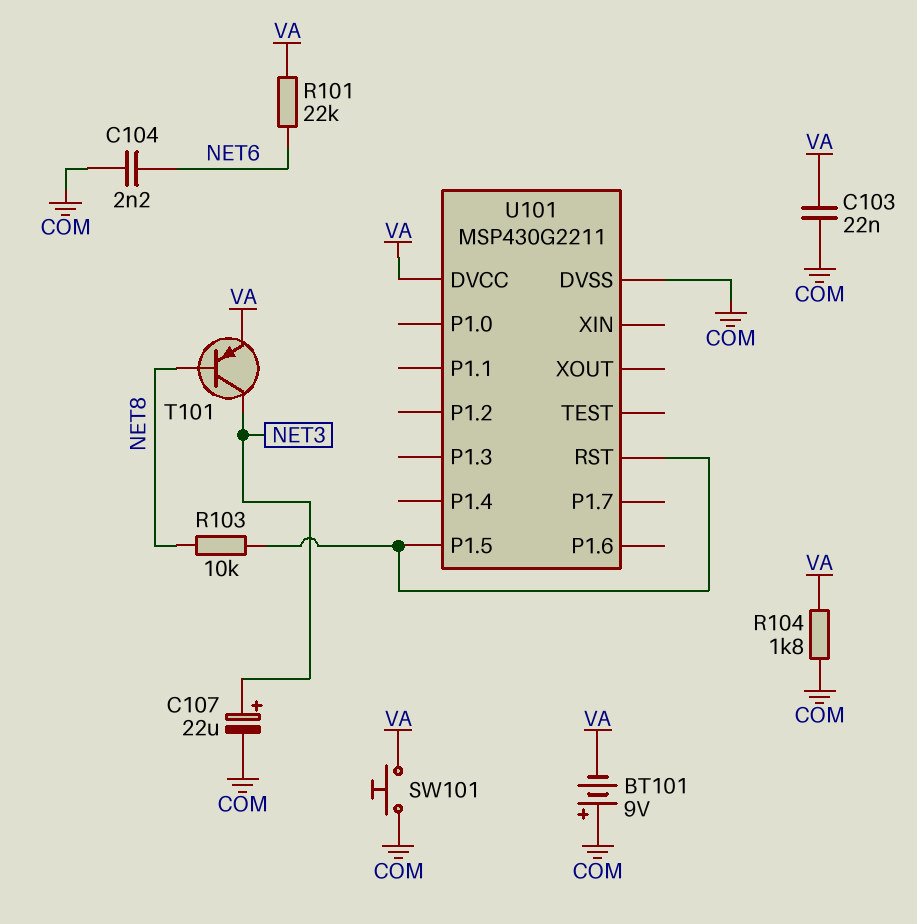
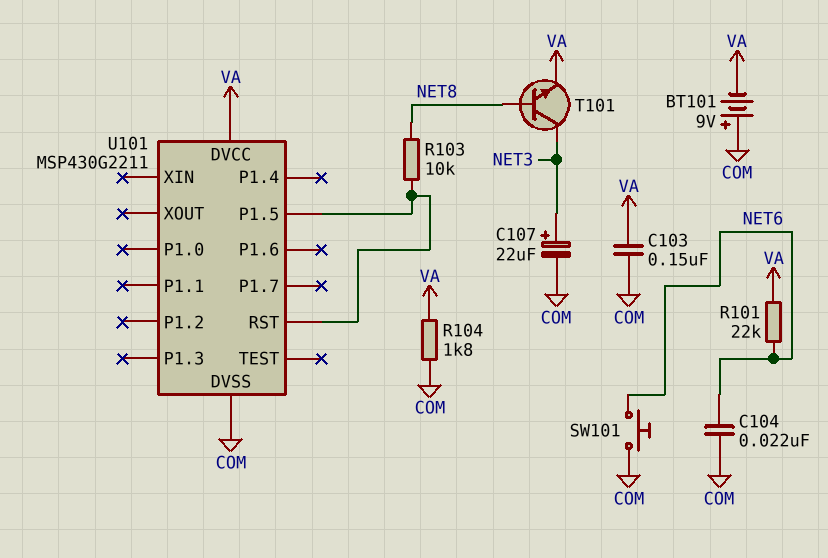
C103: 22nF (COM, VA) -> 150nF (COM, VA)
C104: 2.2nF (COM, NET6) -> 22nF (COM, NET6)
SW101: button (COM, VA) -> button (COM, NET6)
T101: PNP (B NET8, C NET3, E VA) -> NPN (B NET8, C NET3, E VA)

